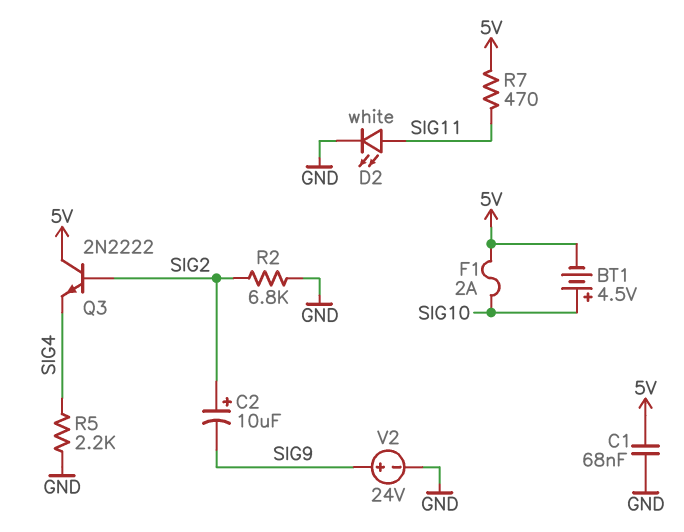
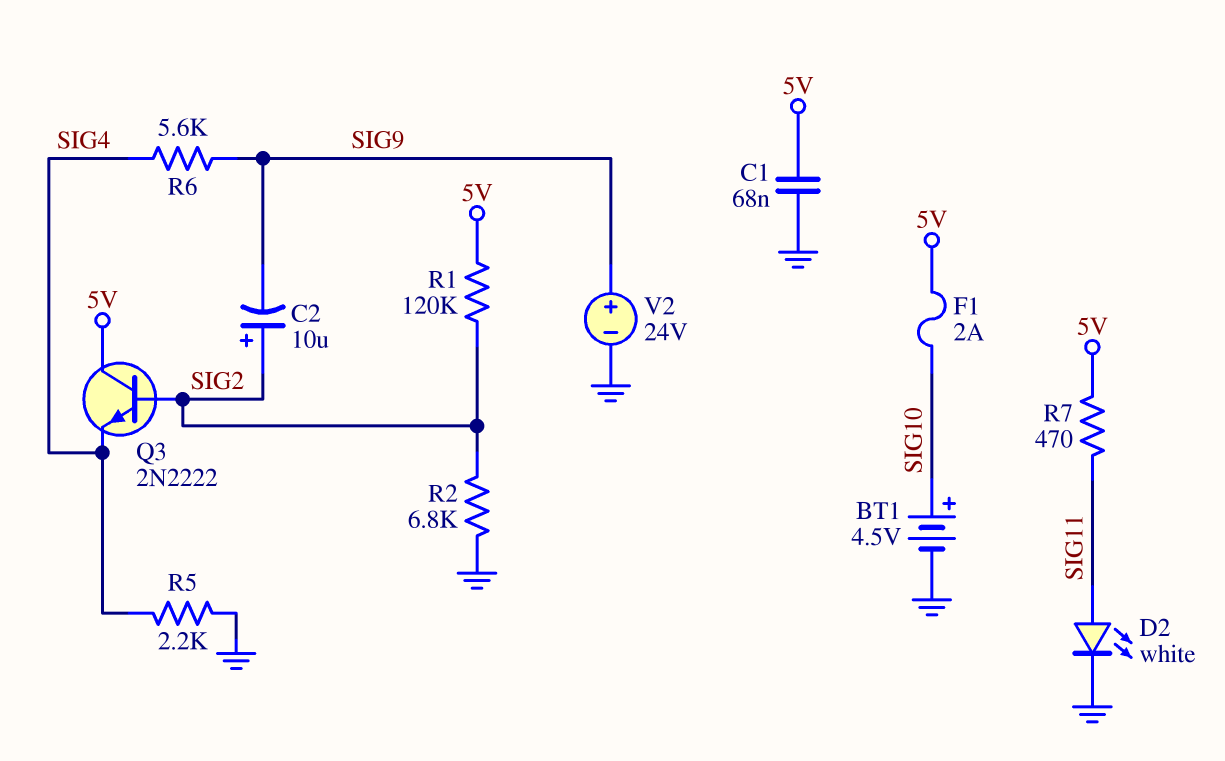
BT1: 4.5V (plus SIG10, minus 5V) -> 4.5V (plus SIG10, minus GND)
R1: none -> 120k (5V, SIG2)
R6: none -> 5.6k (SIG4, SIG9)

